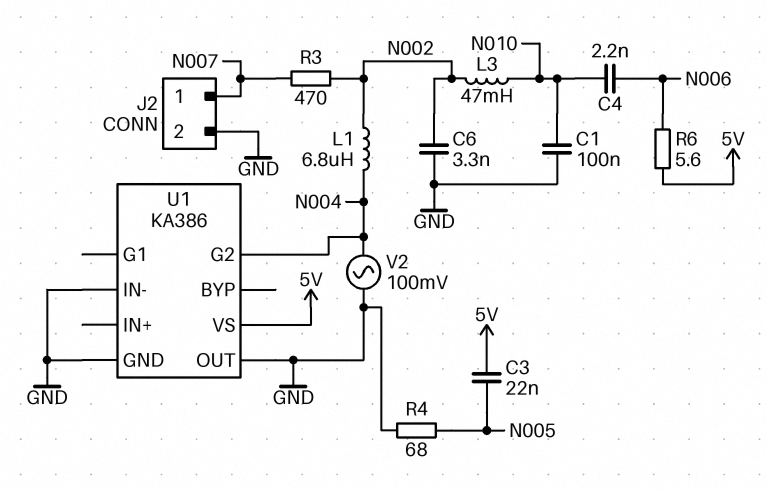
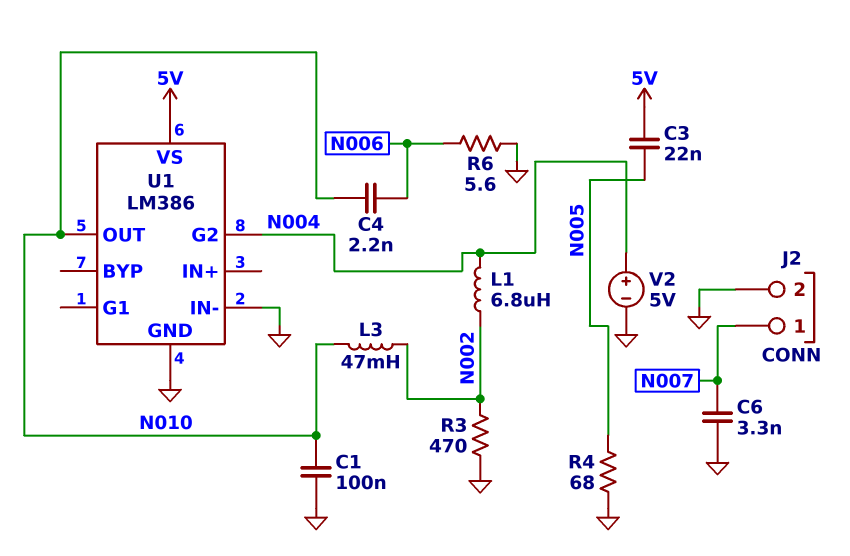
C6: 3.3nF (GND, N002) -> 3.3nF (GND, N007)
R3: 470 (N002, N007) -> 470 (GND, N002)
R6: 5.6 (5V, N006) -> 5.6 (GND, N006)
U1: KA386 -> LM386
U1 pin OUT: GND -> N010
V2: AC 100mV (GND, N004) -> 5V (plus N004, minus GND)

